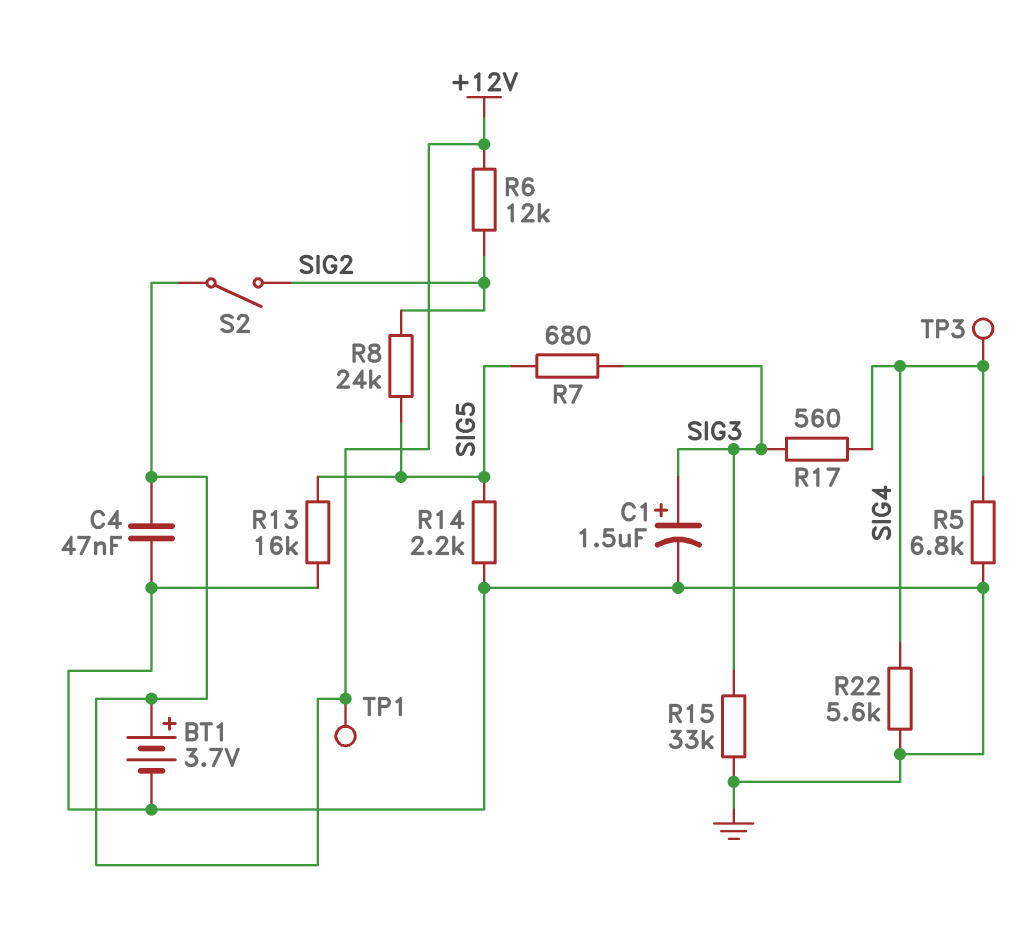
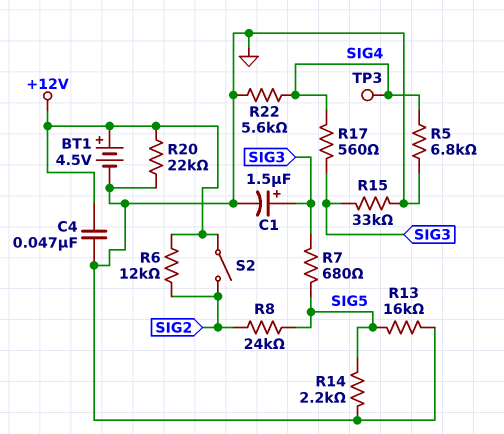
BT1: 3.7V (plus +12V, minus GND) -> 4.5V (plus +12V, minus GND)
R20: none -> 22k (+12V, GND)
TP1: test point (+12V) -> none

